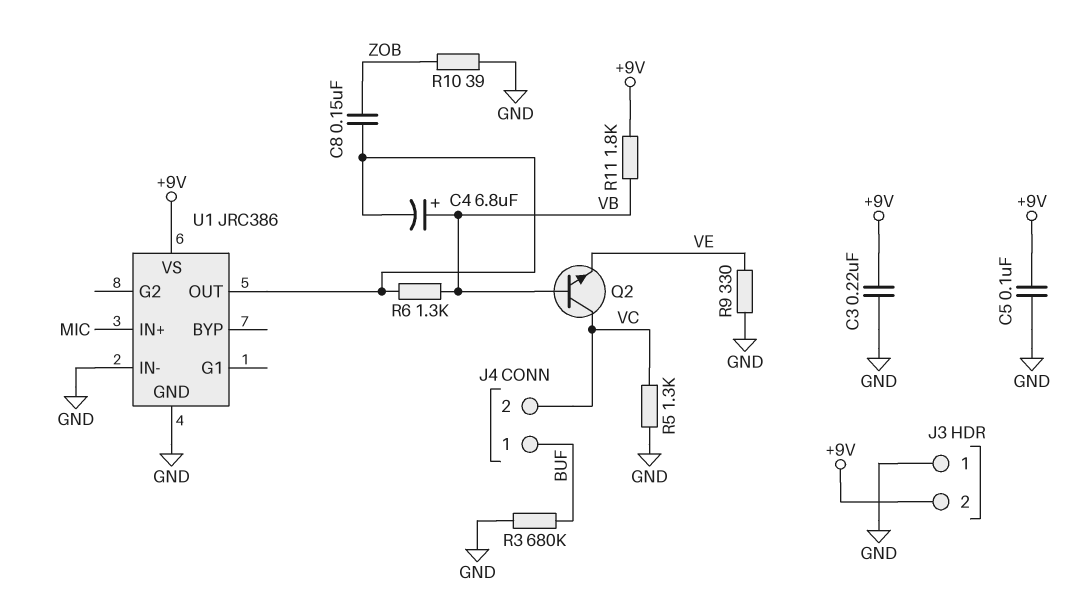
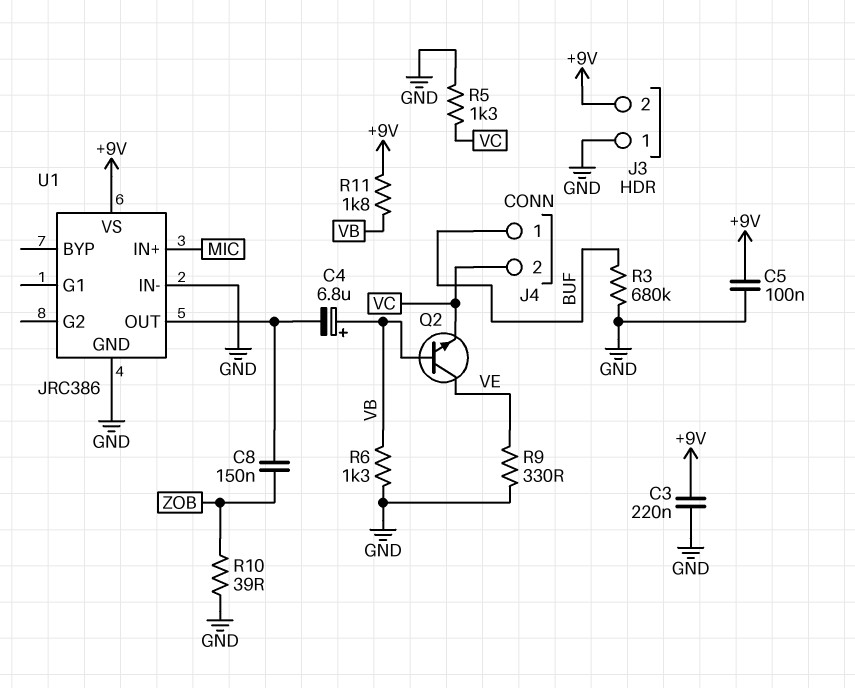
Q2: NPN (B VB, C VC, E VE) -> NPN (B VB, C VE, E VC)
R6: 1.3k (U1/OUT, VB) -> 1.3k (GND, VB)

